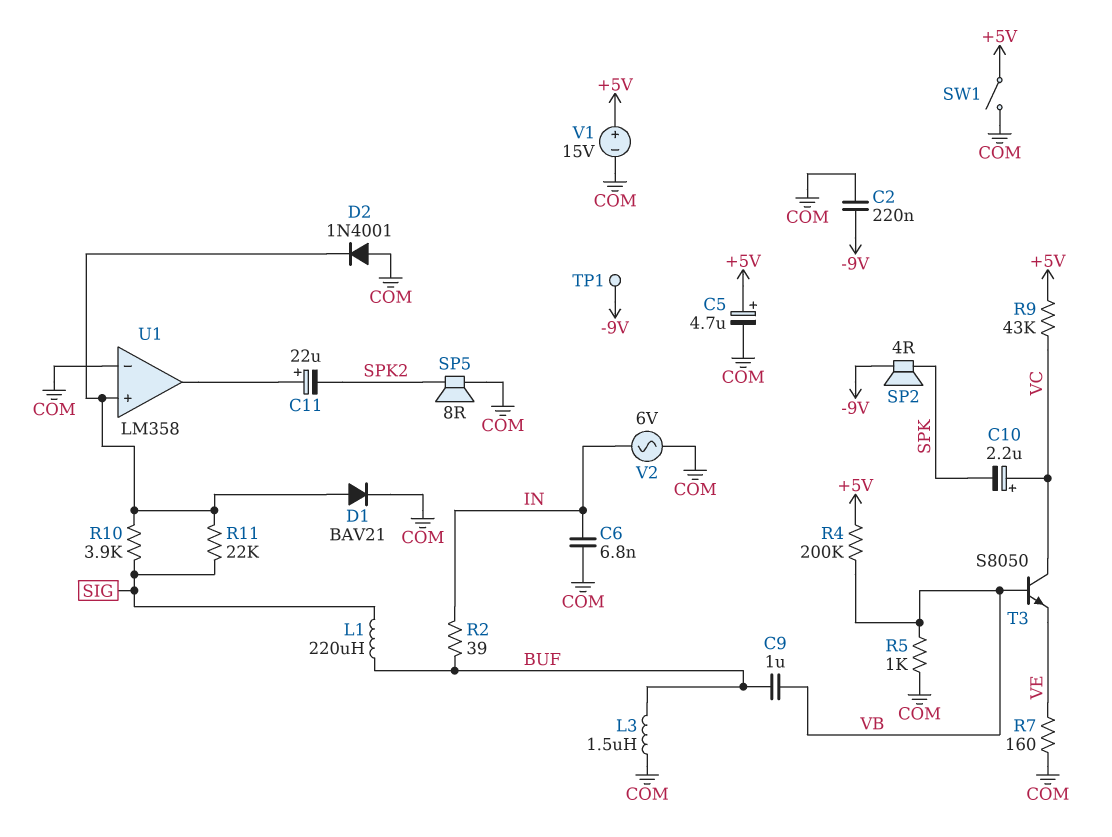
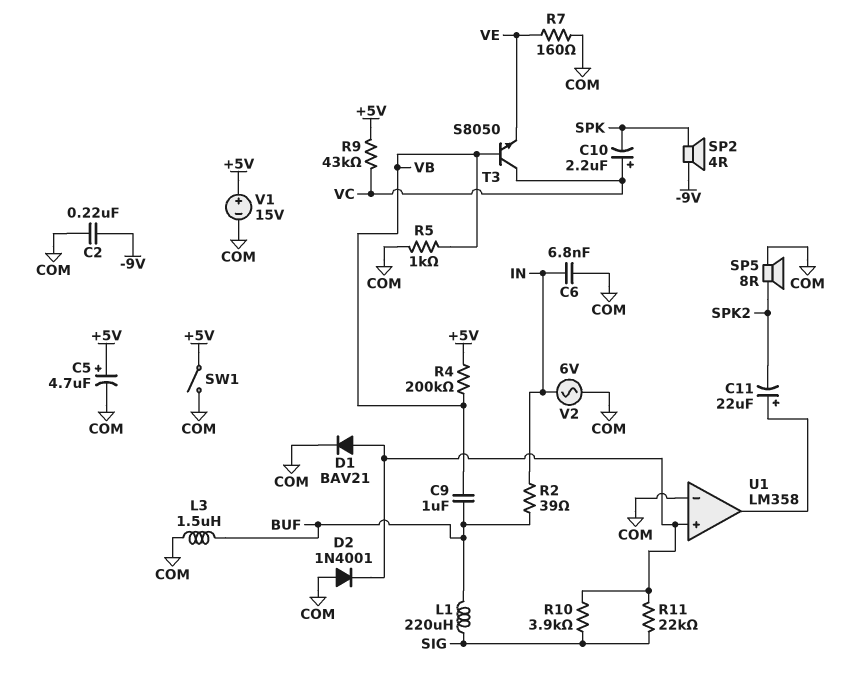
TP1: test point (-9V) -> none

